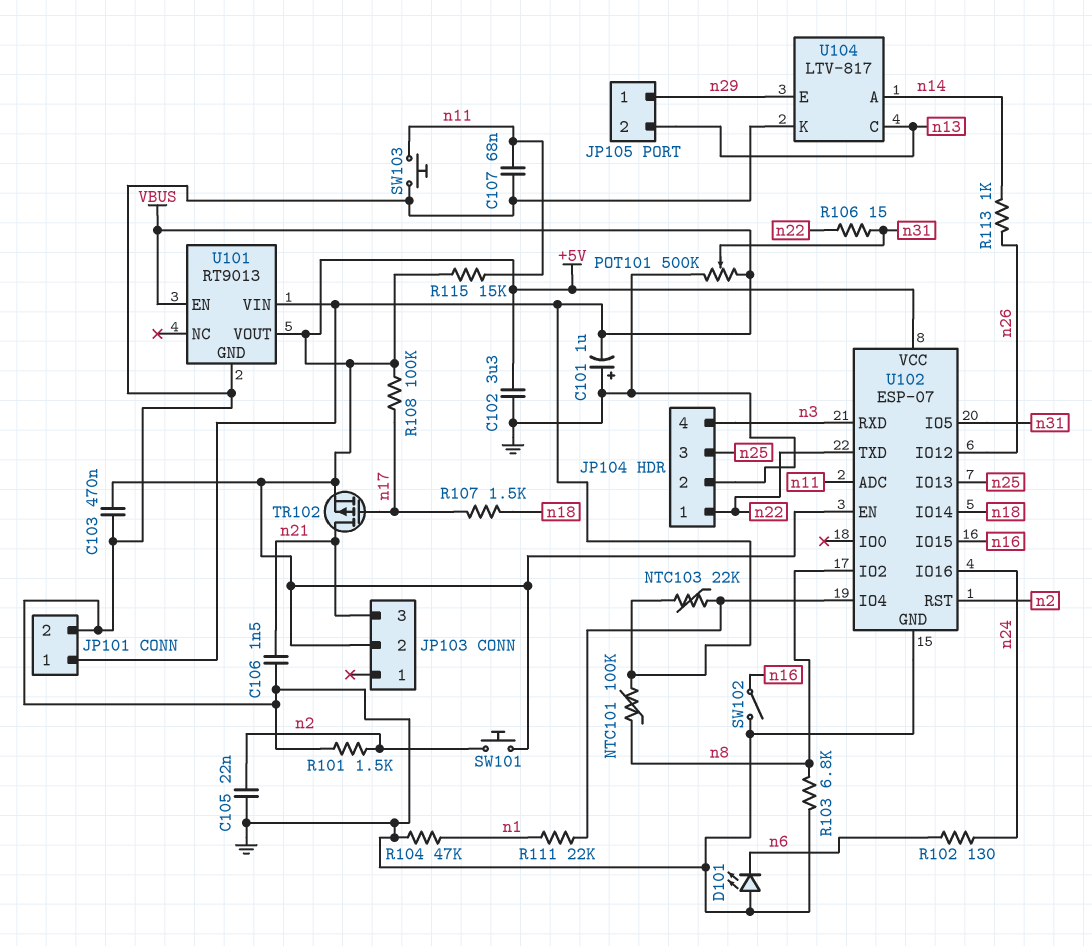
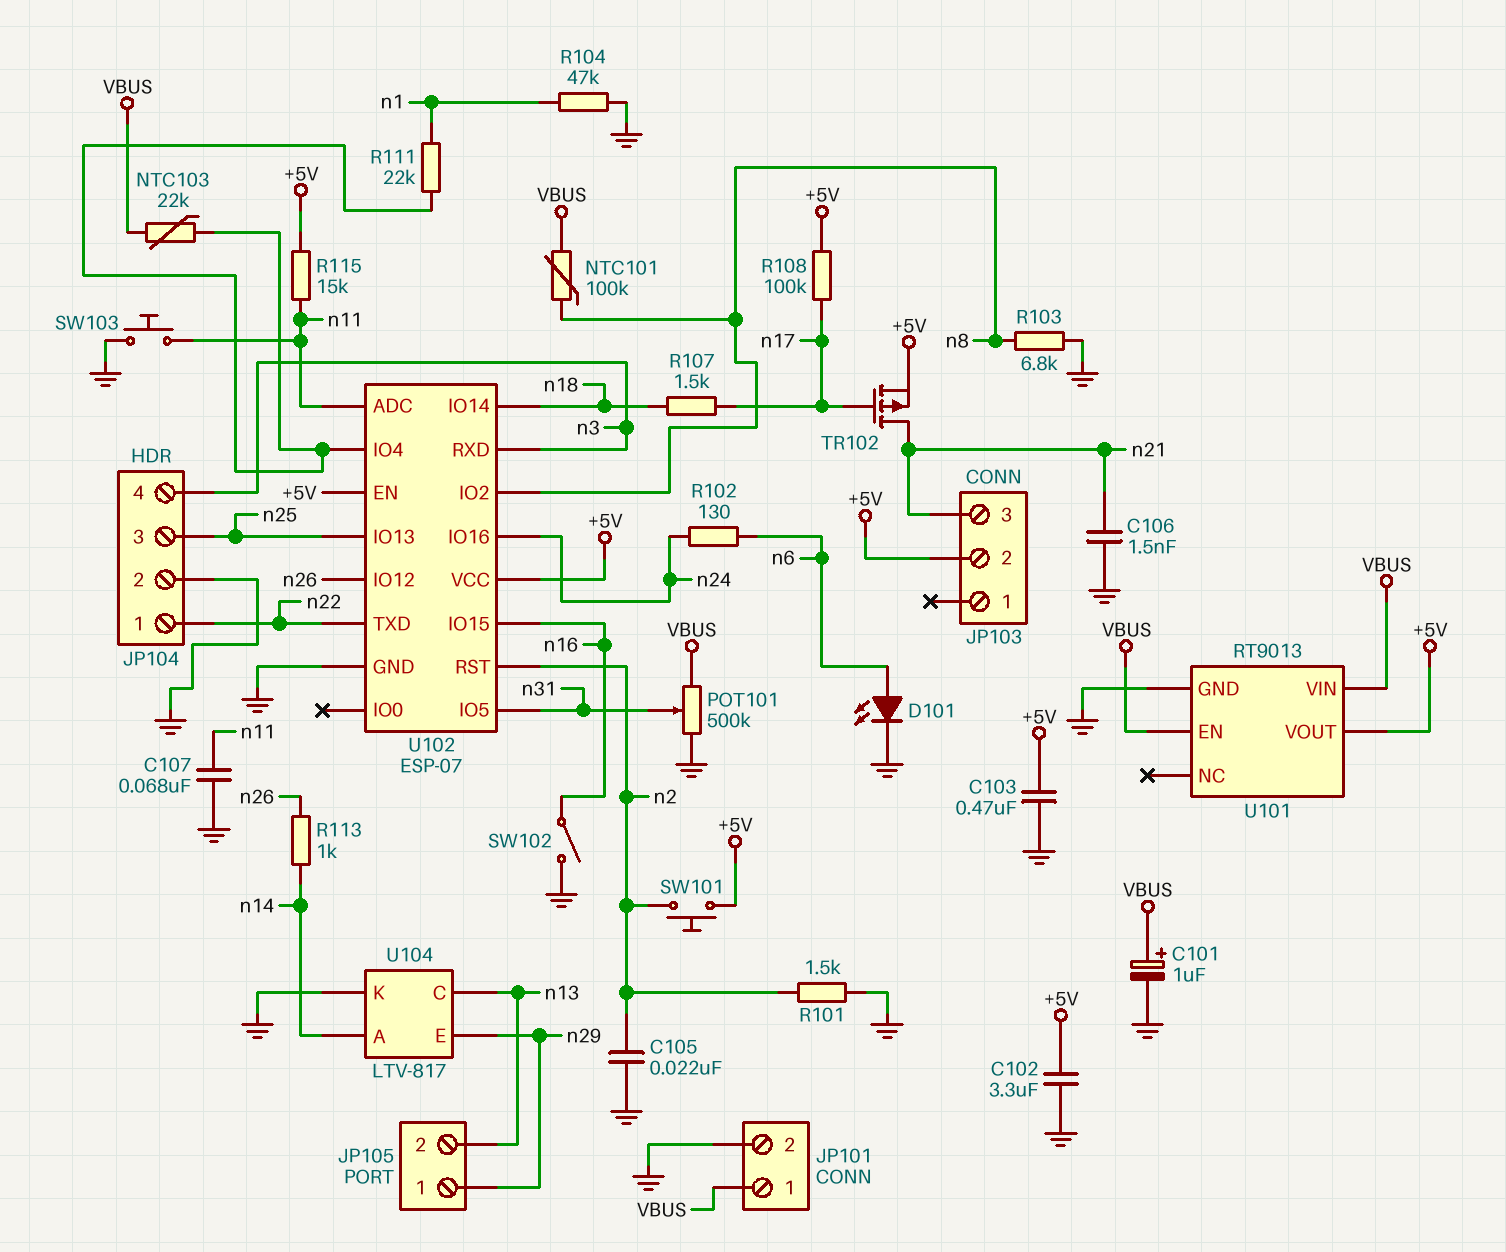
C101: 1uF (plus GND, minus VBUS) -> 1uF (plus VBUS, minus GND)
D101: LED (A GND, K n6) -> LED (A n6, K GND)
R106: 15 (n22, n31) -> none

